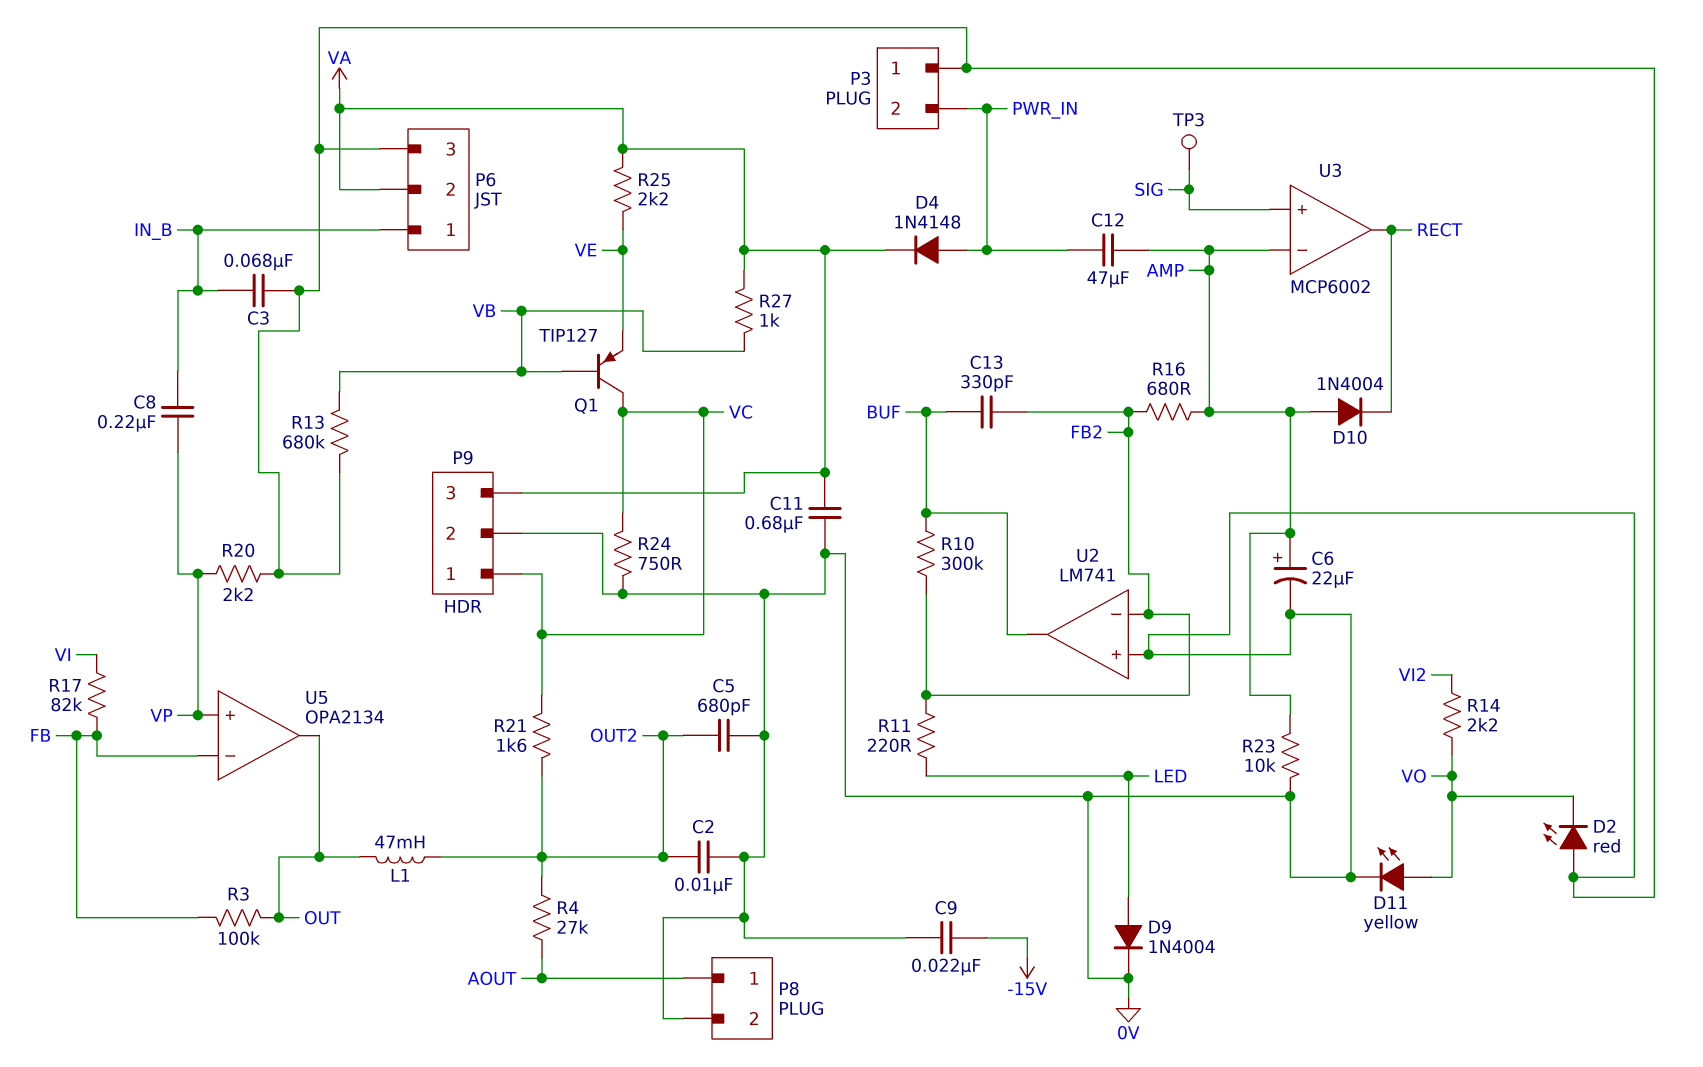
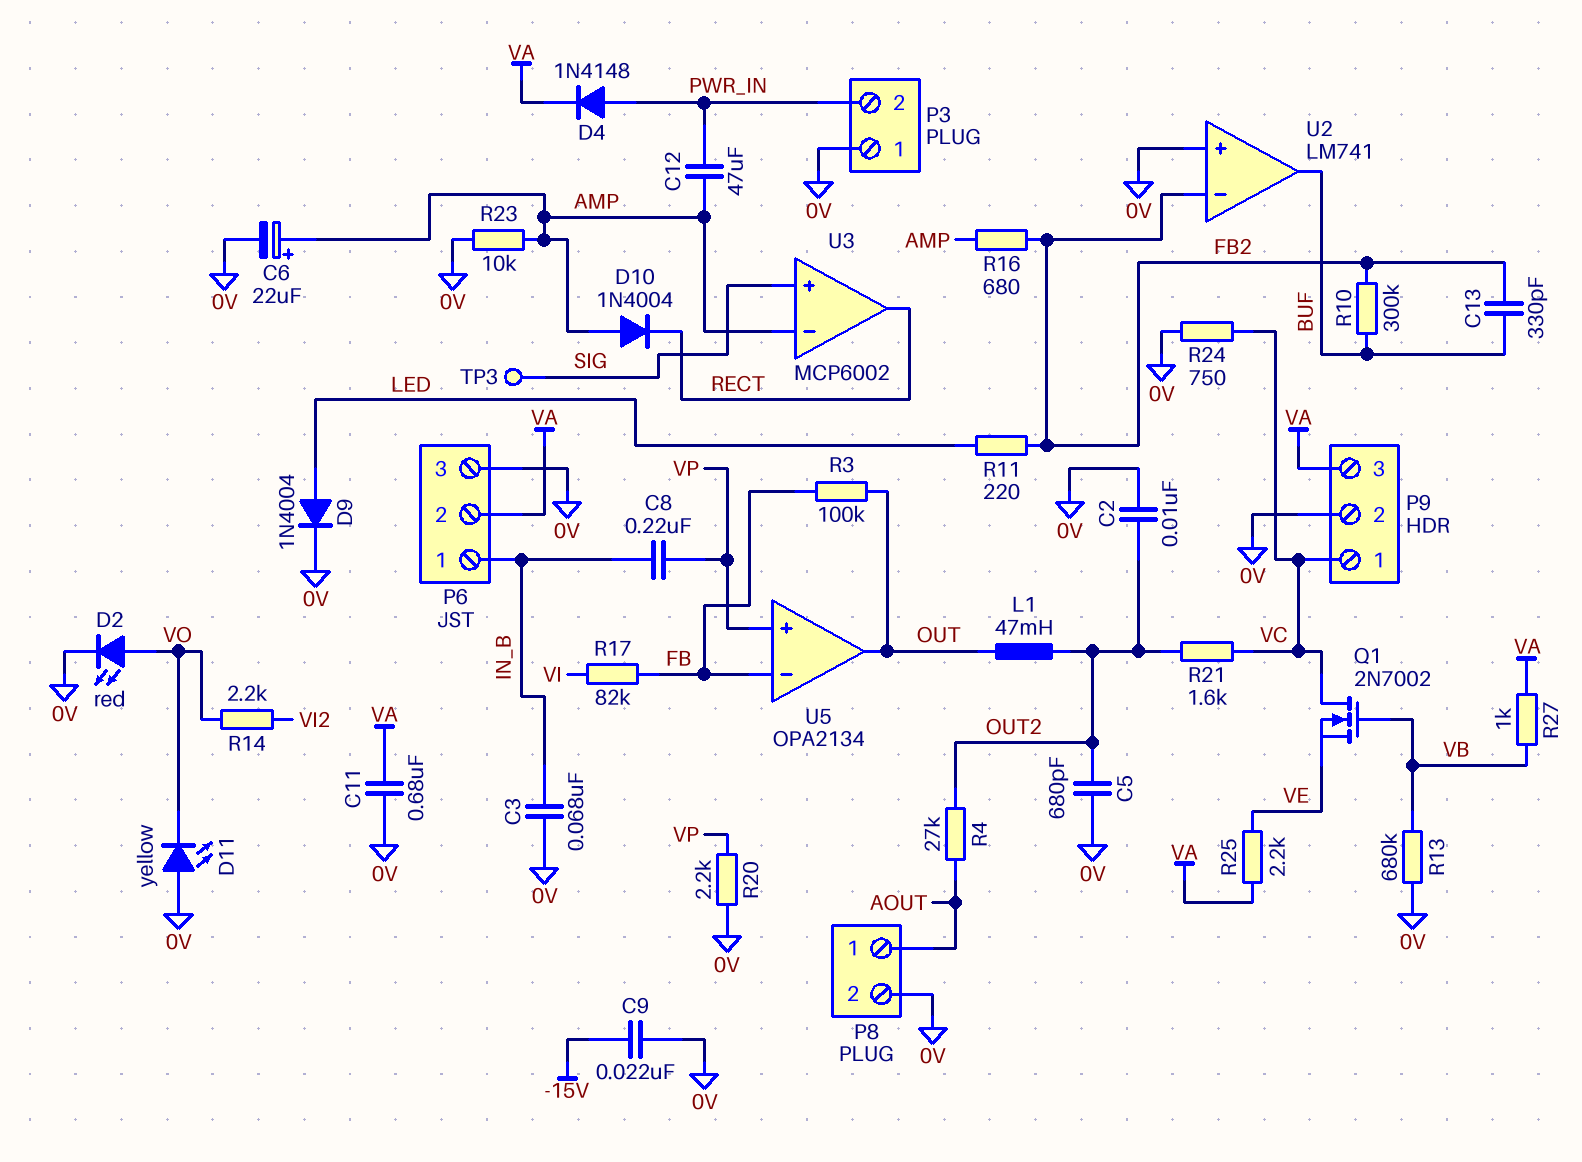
D2: LED red (A 0V, K VO) -> LED red (A VO, K 0V)
D11: LED yellow (A VO, K 0V) -> LED yellow (A 0V, K VO)
Q1: PNP TIP127 (B VB, C VC, E VE) -> NMOS 2N7002 (G VB, D VC, S VE)

